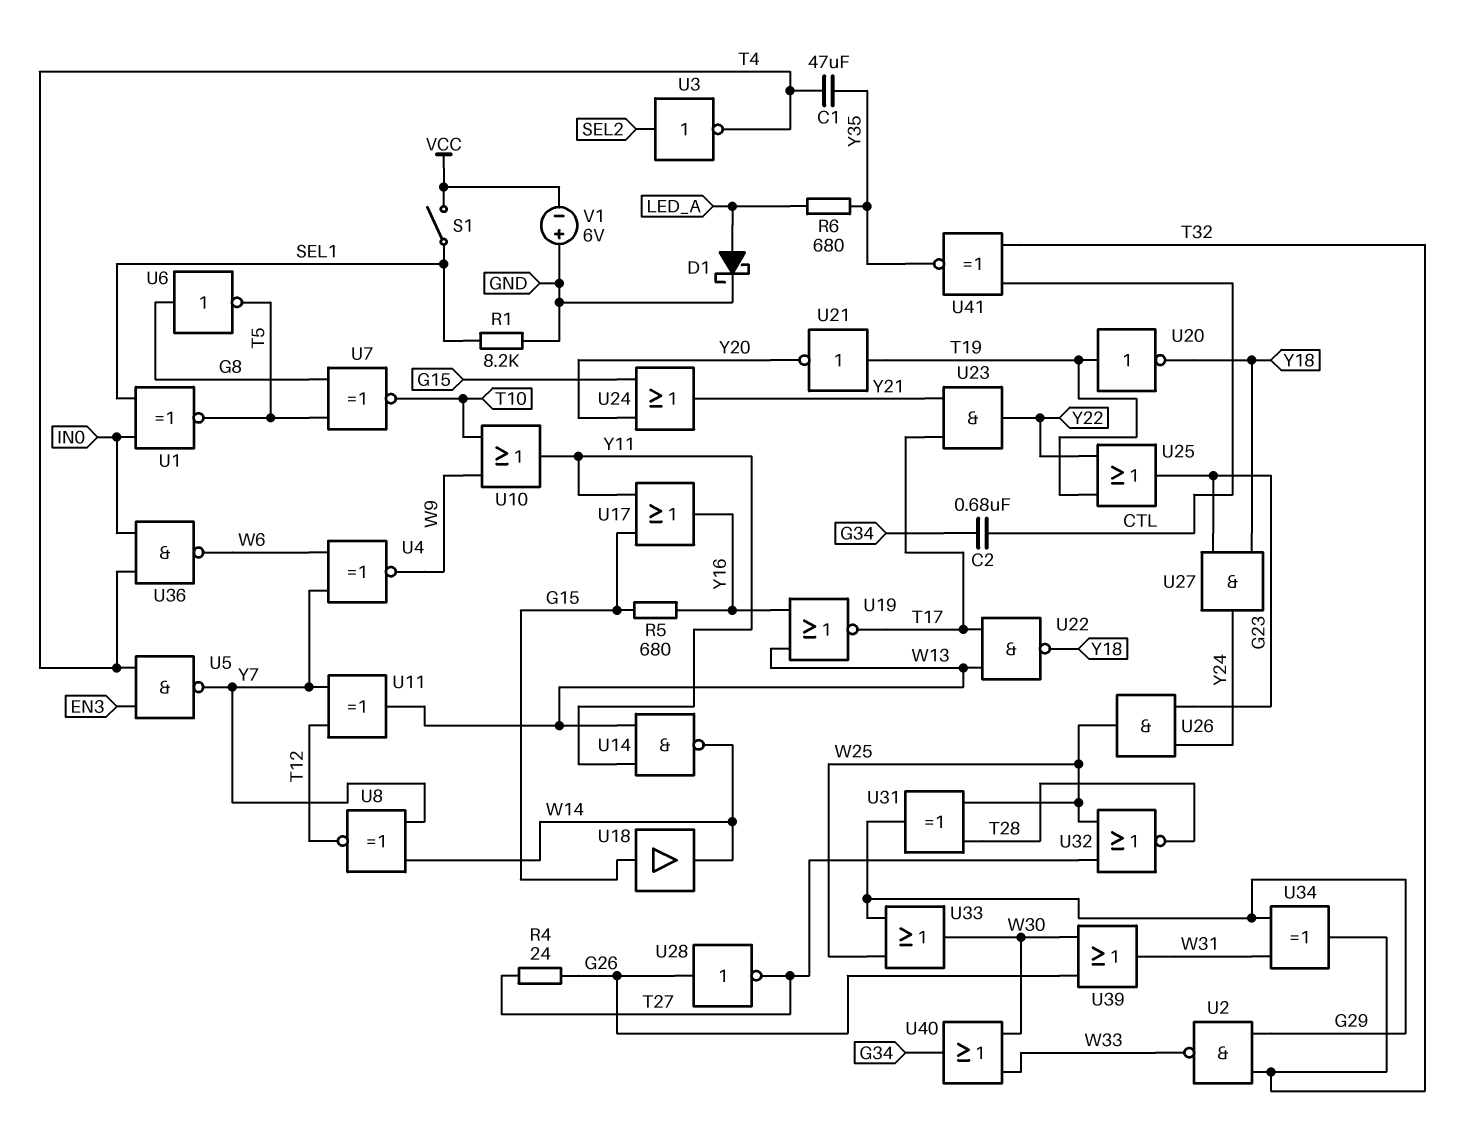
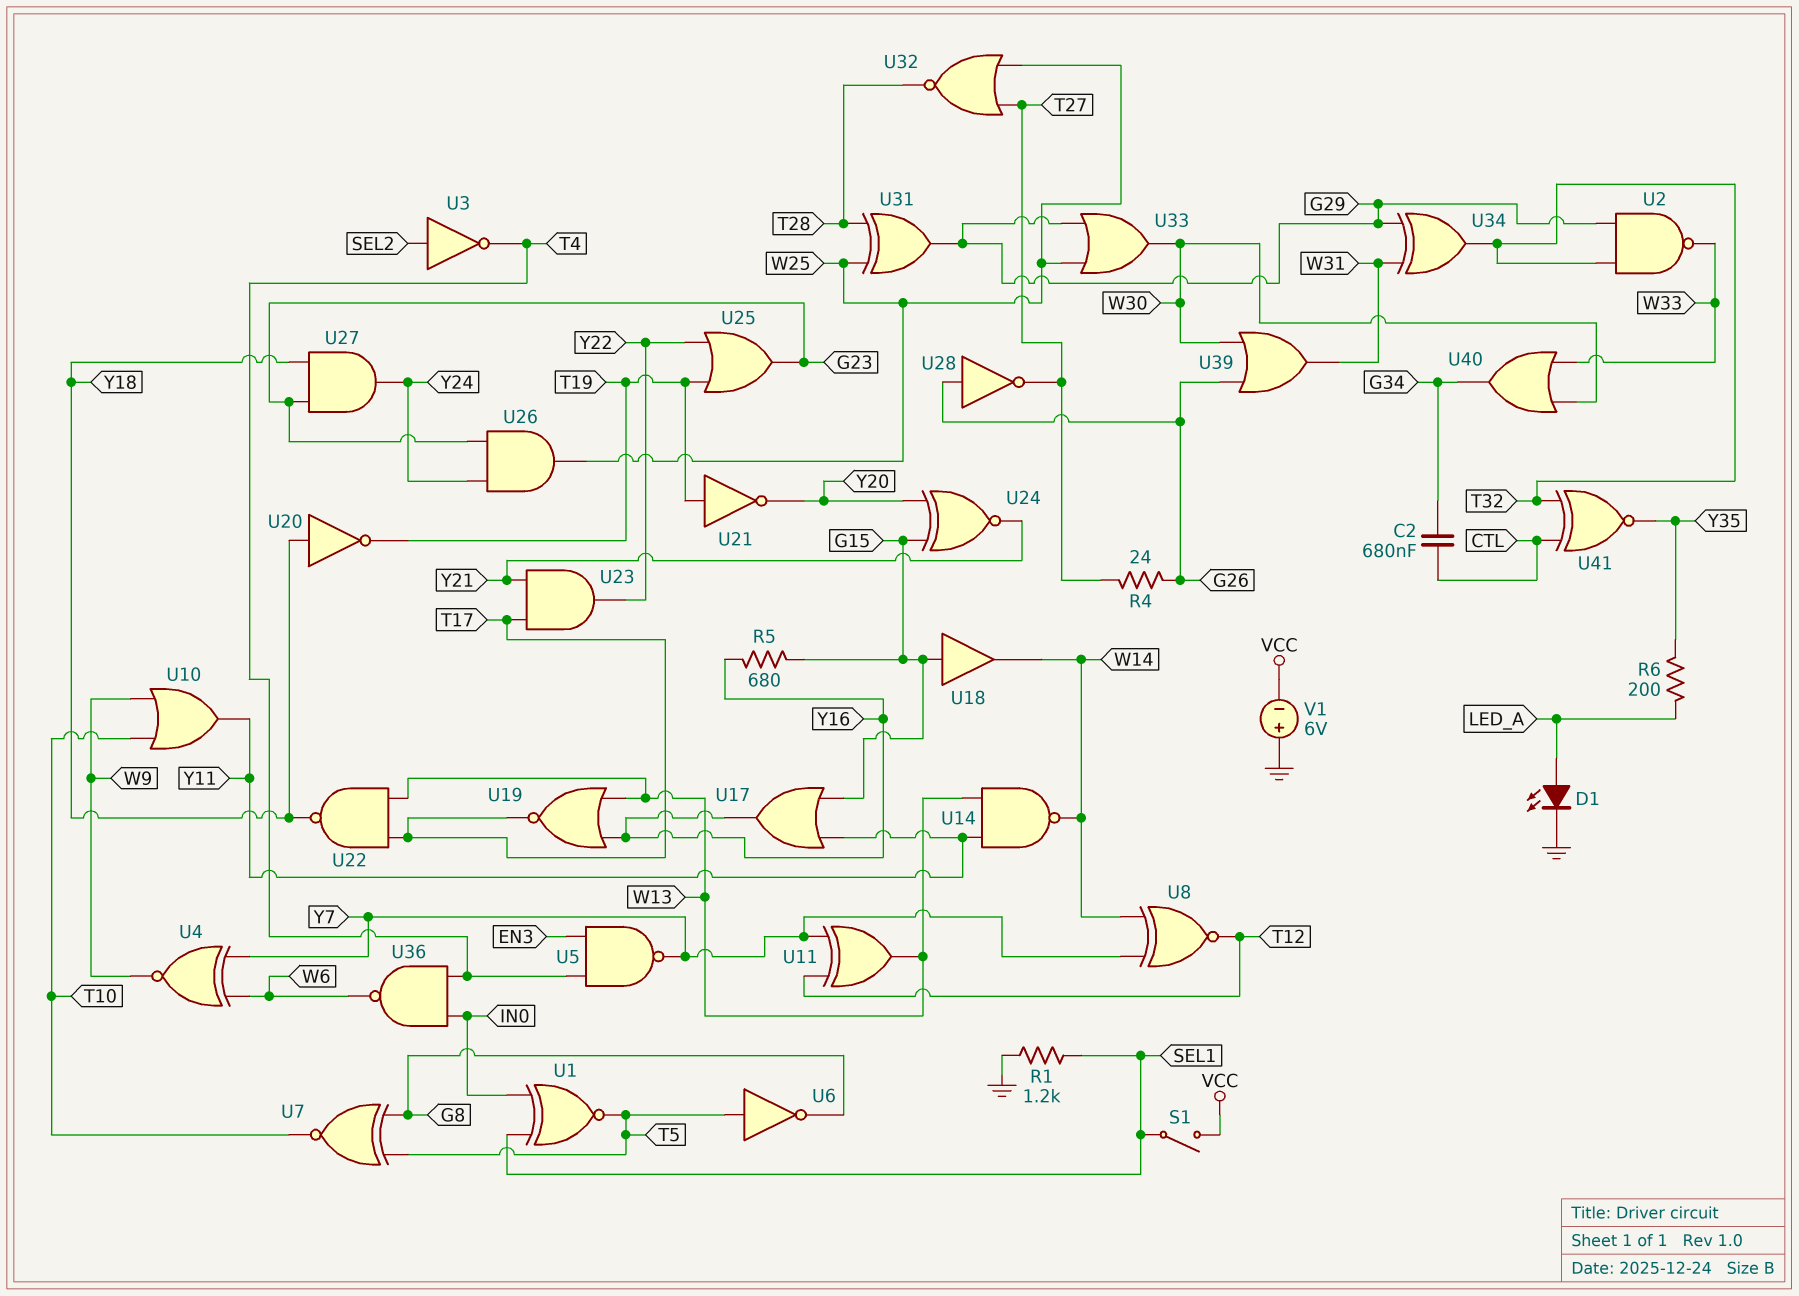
C1: 47uF (T4, Y35) -> none
D1: schottky (A LED_A, K GND) -> LED (A LED_A, K GND)
R1: 8.2k (GND, SEL1) -> 1.2k (GND, SEL1)
R6: 680 (LED_A, Y35) -> 200 (LED_A, Y35)
U6: NOT (in G8, out T5) -> NOT (in T5, out G8)
U20: NOT (in T19, out Y18) -> NOT (in Y18, out T19)
U24: OR (in G15, in Y20, out Y21) -> XNOR (in G15, in Y20, out Y21)

